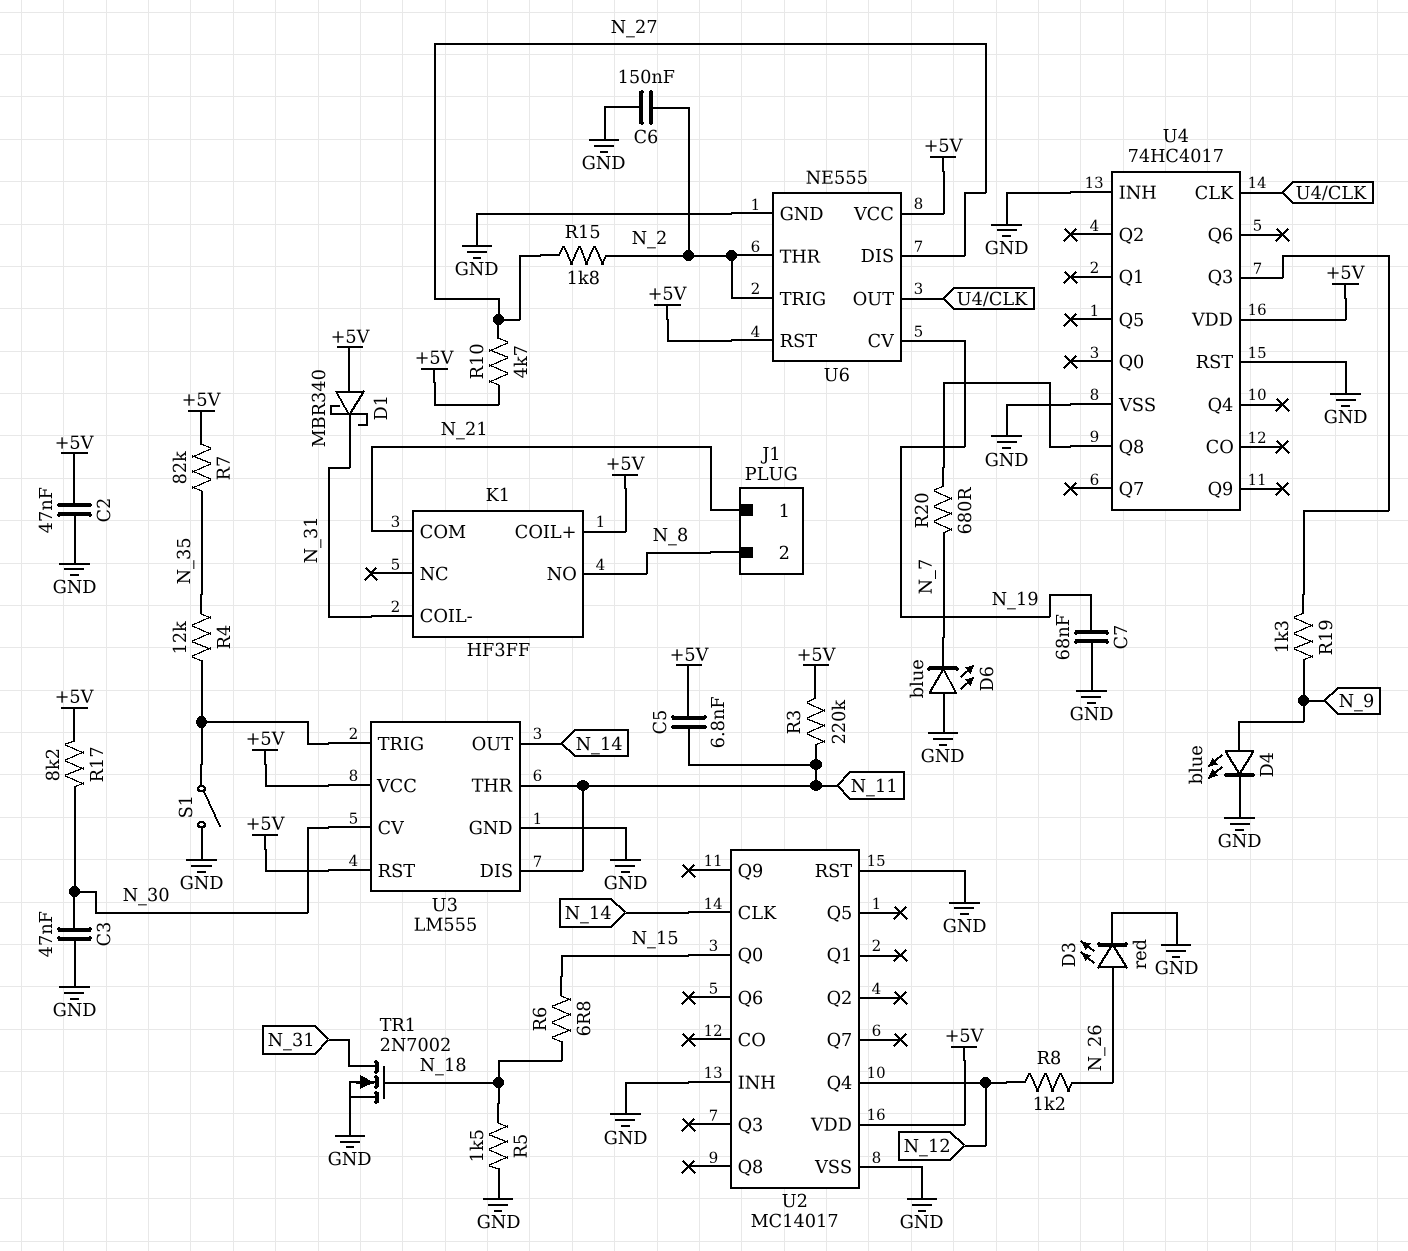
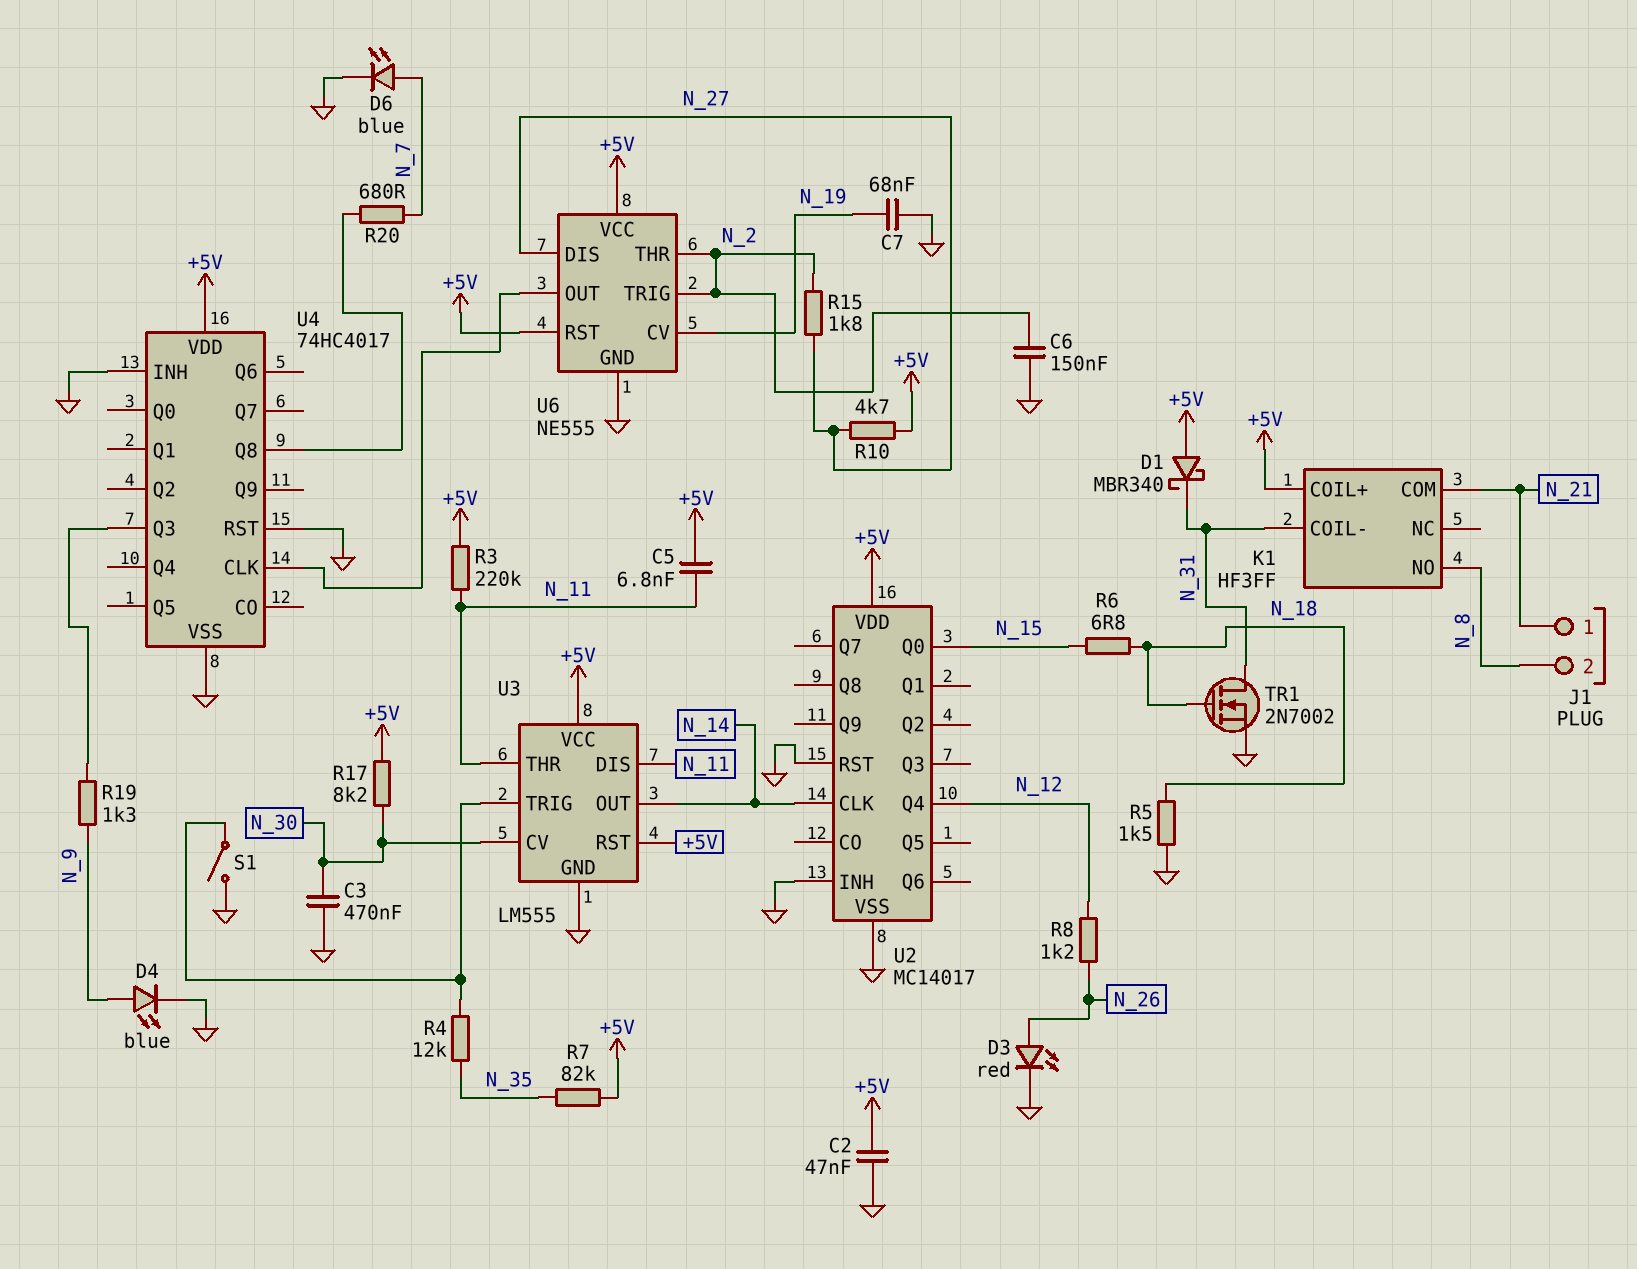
C3: 47nF (GND, N_30) -> 470nF (GND, N_30)
D6: LED blue (A GND, K N_7) -> LED blue (A N_7, K GND)

